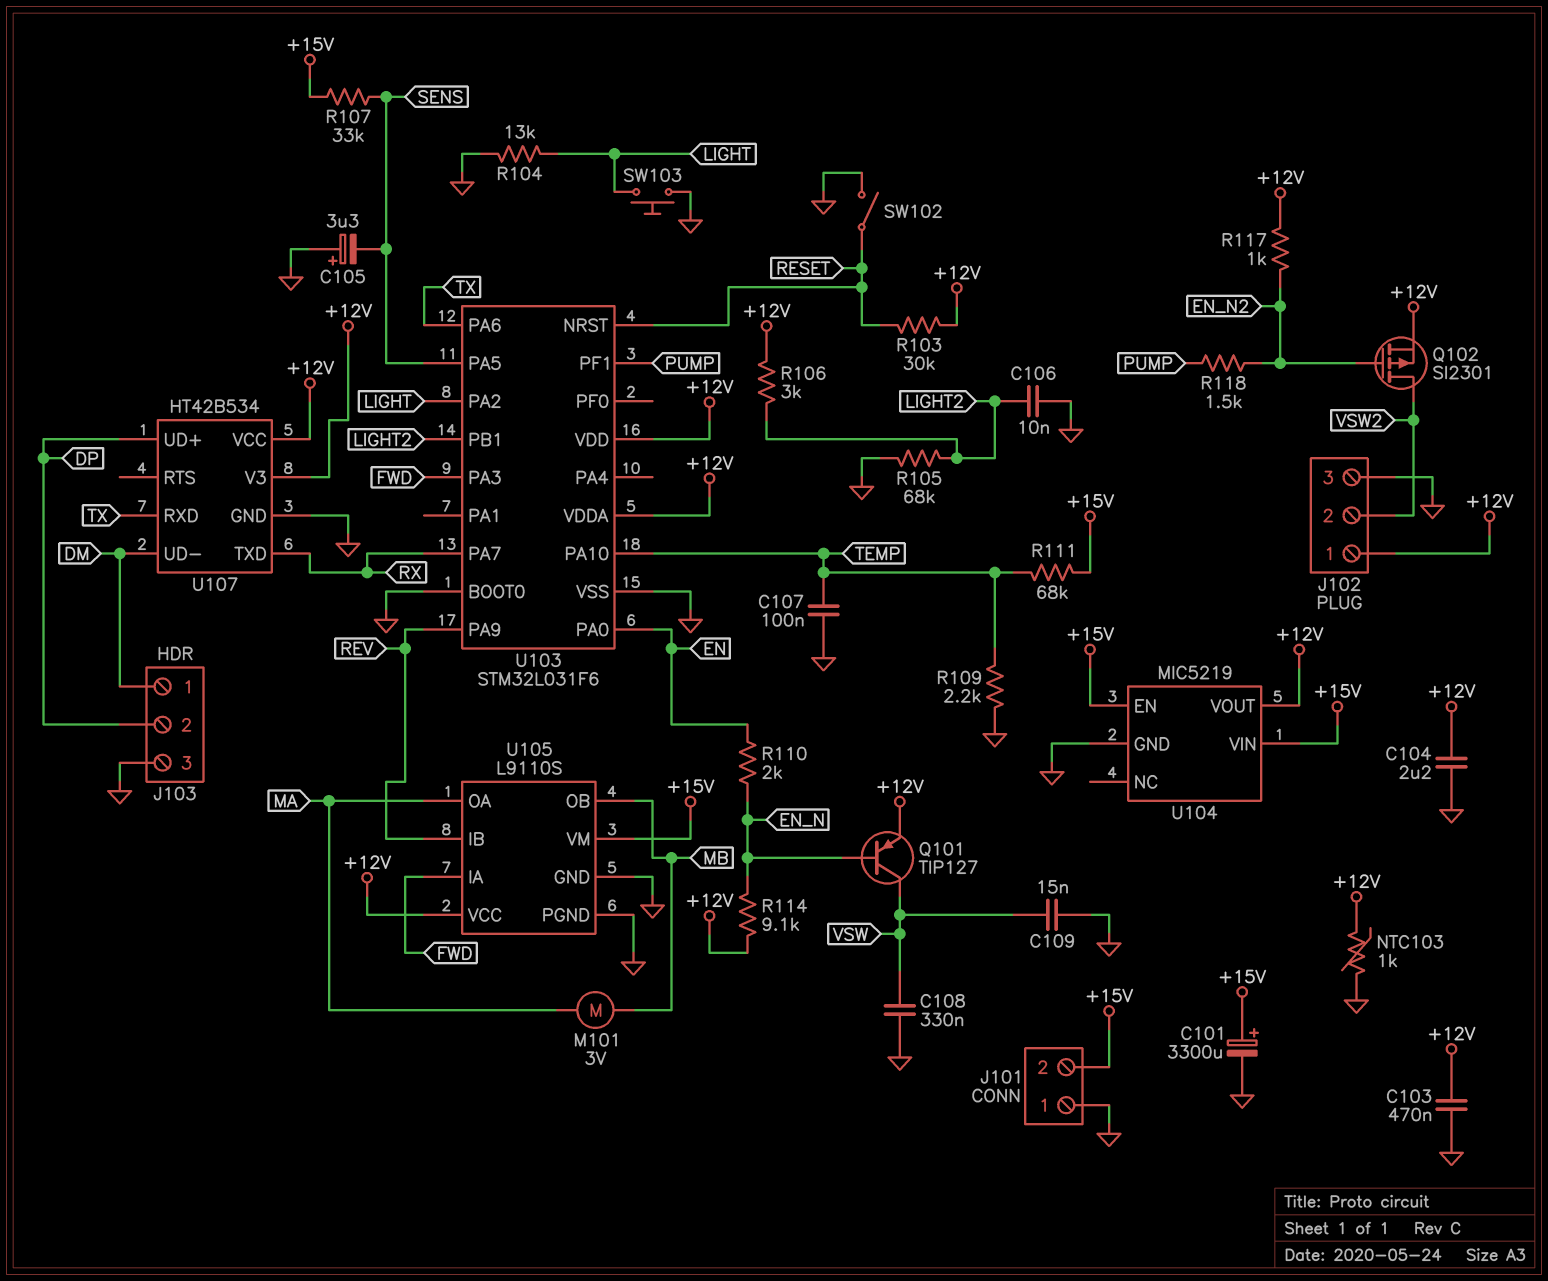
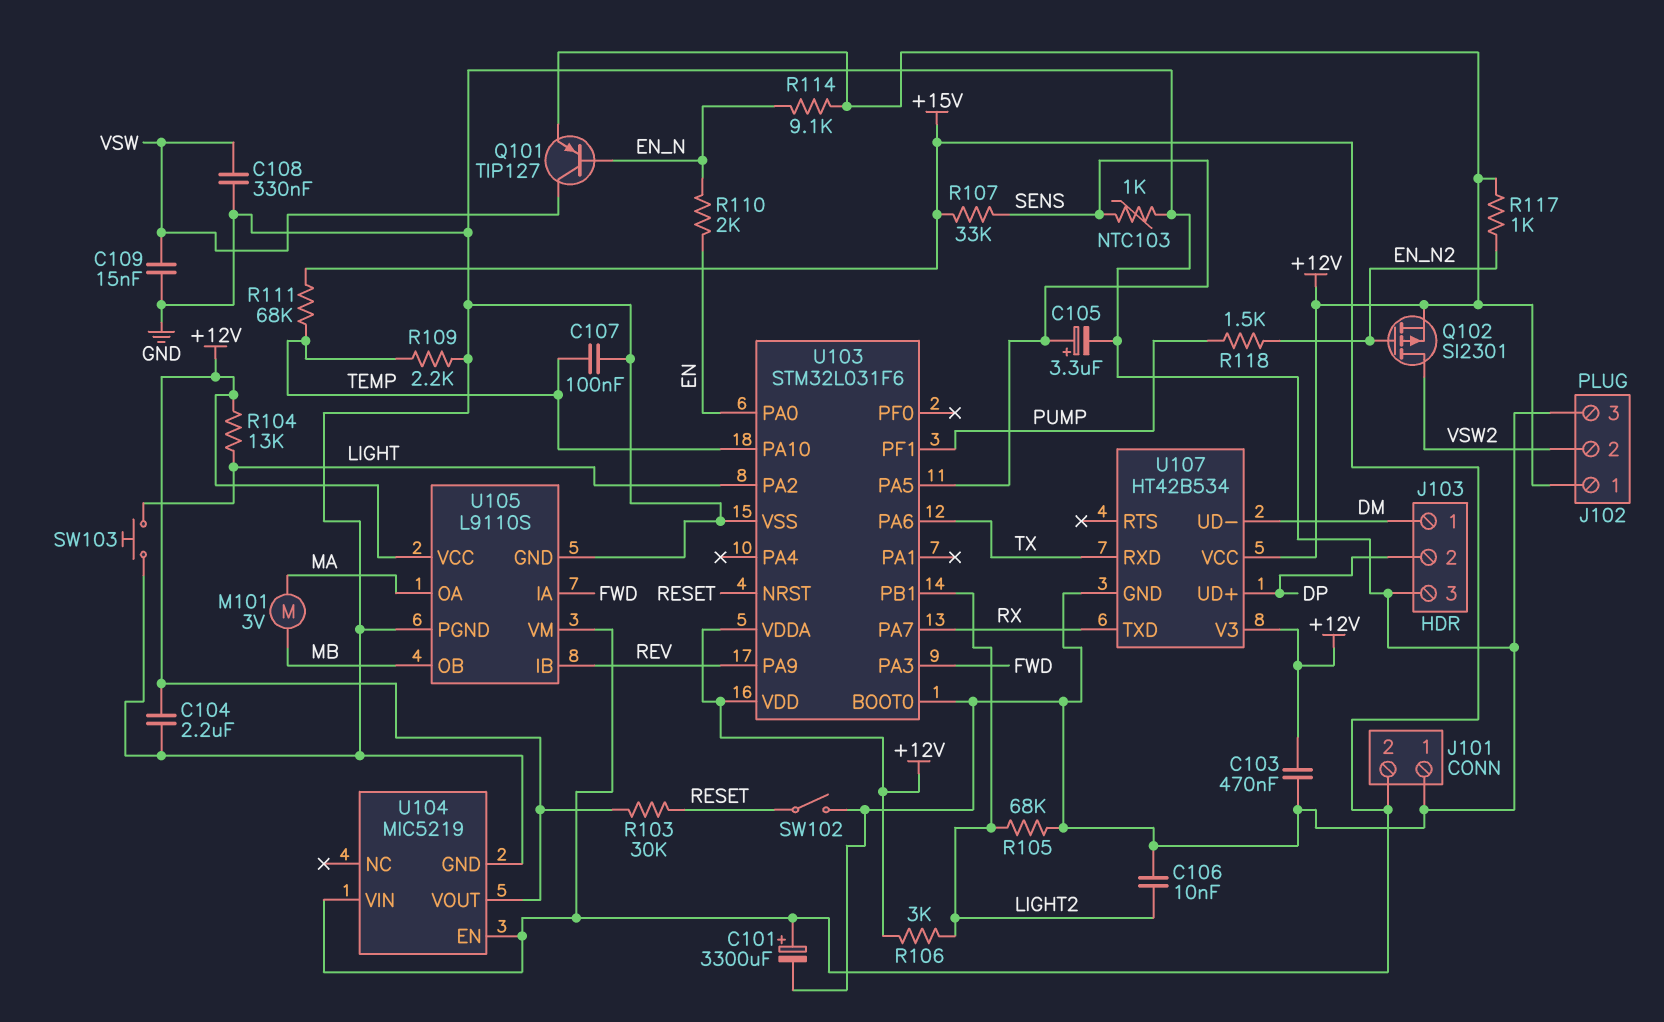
C105: 3.3uF (plus GND, minus SENS) -> 3.3uF (plus SENS, minus GND)
NTC103: 1k (+12V, GND) -> 1k (GND, SENS)
R104: 13k (GND, LIGHT) -> 13k (+12V, LIGHT)

